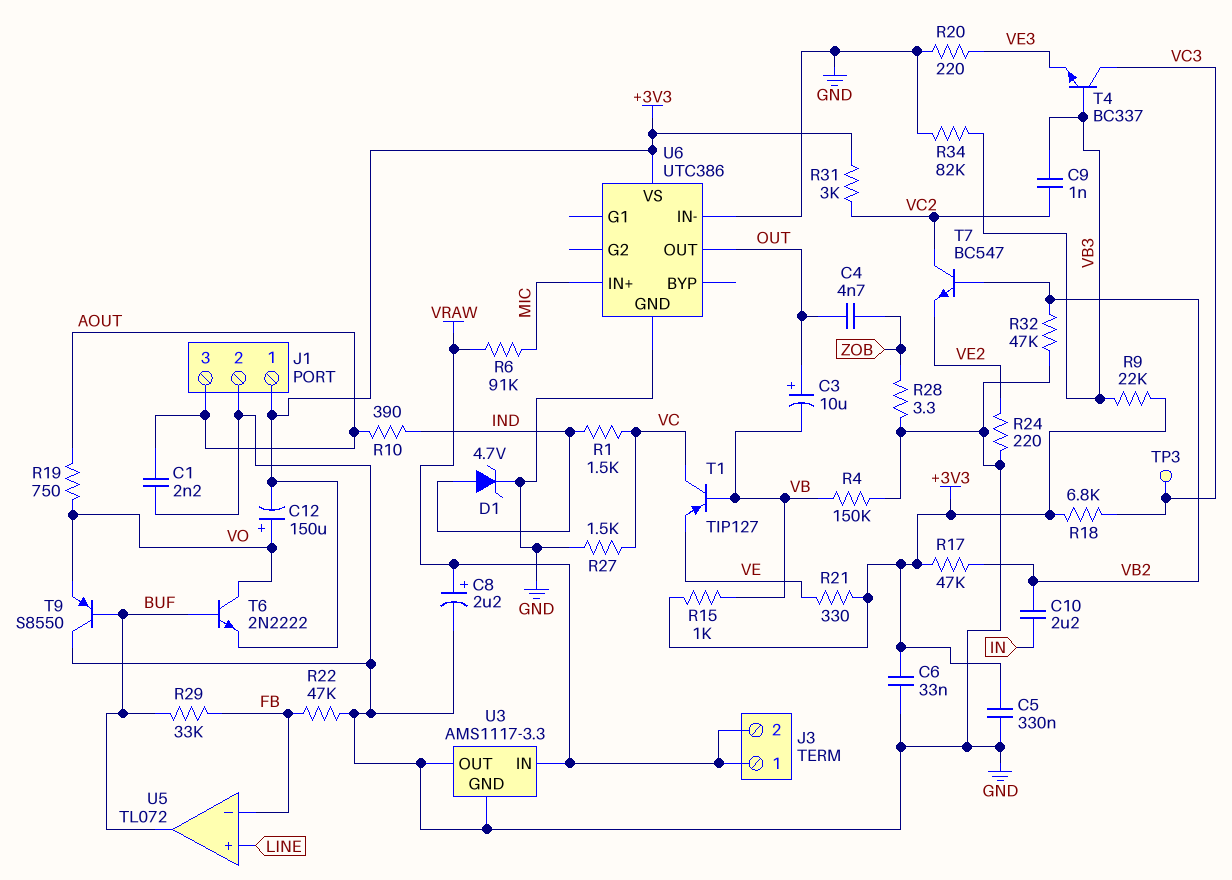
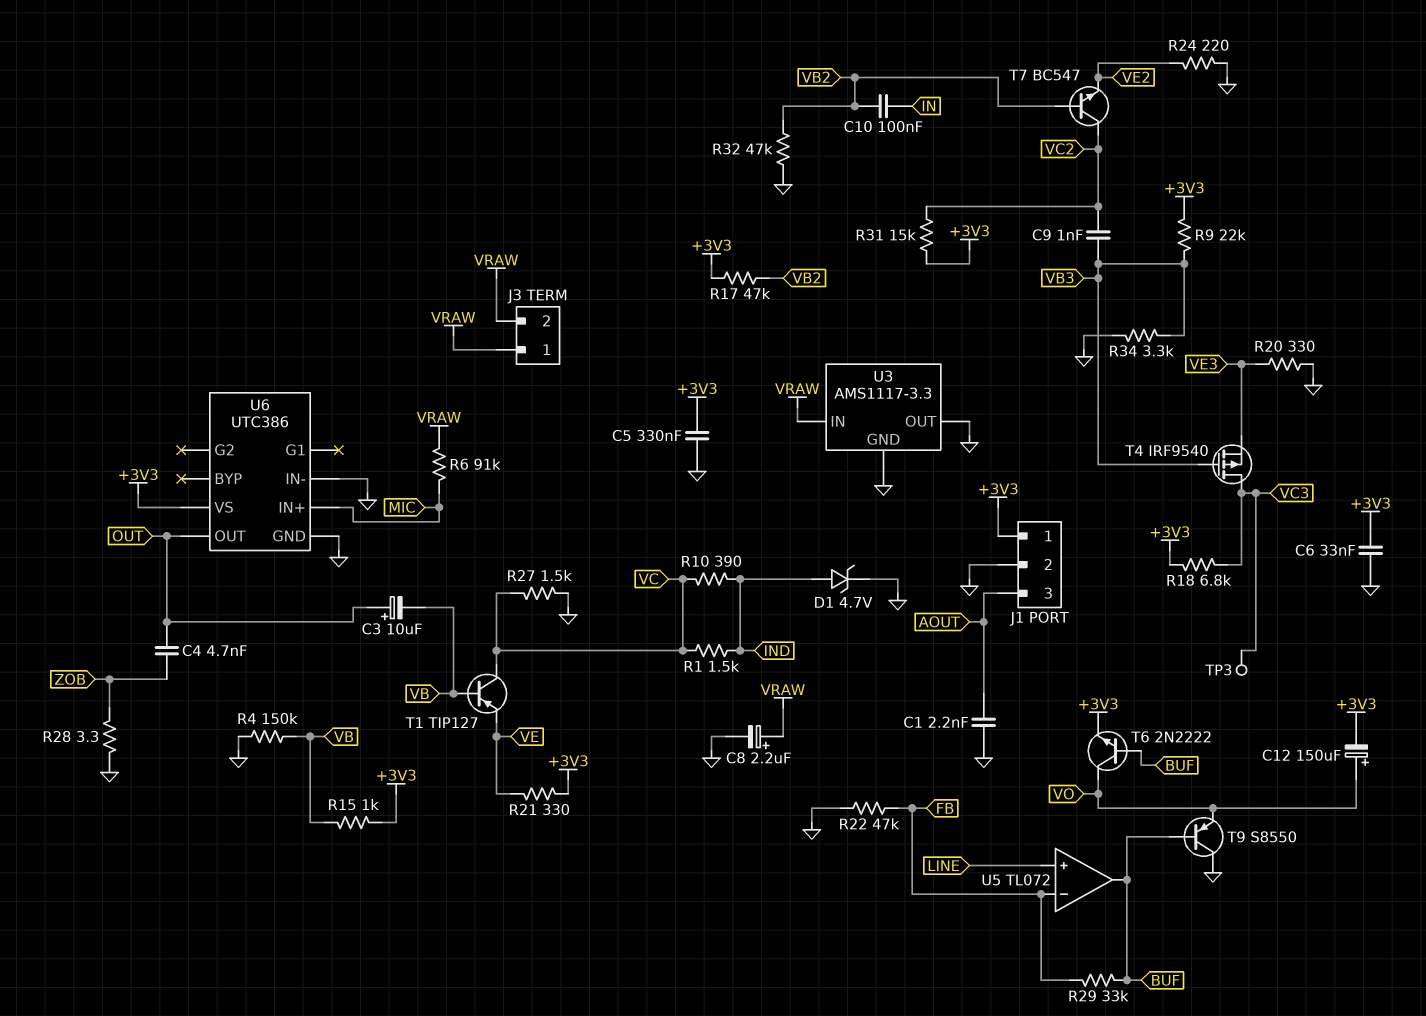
C10: 2.2uF (IN, VB2) -> 100nF (IN, VB2)
R10: 390 (AOUT, IND) -> 390 (IND, VC)
R19: 750 (AOUT, VO) -> none
R20: 220 (GND, VE3) -> 330 (GND, VE3)
R31: 3k (+3V3, VC2) -> 15k (+3V3, VC2)
R34: 82k (GND, VB3) -> 3.3k (GND, VB3)
T4: NPN BC337 (B VB3, C VC3, E VE3) -> PMOS IRF9540 (G VB3, D VC3, S VE3)

